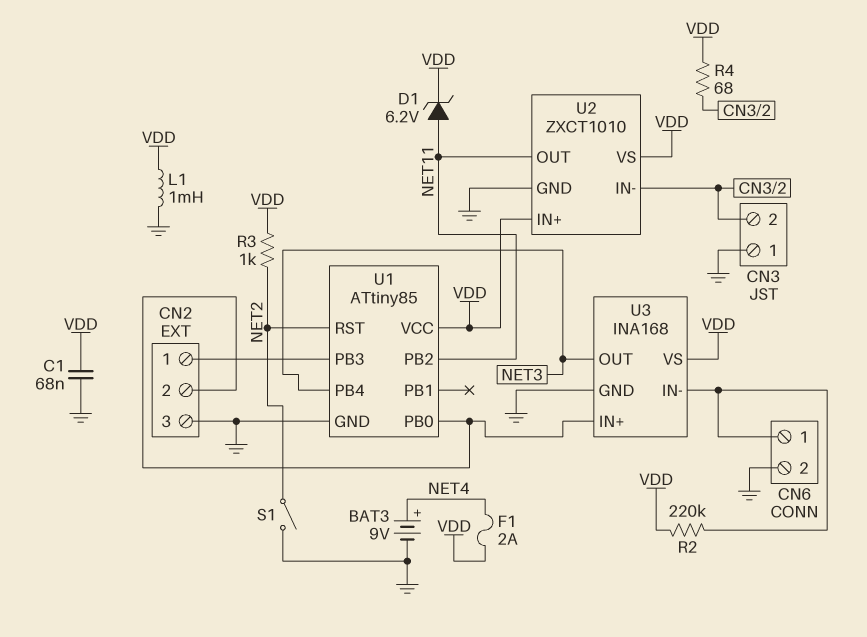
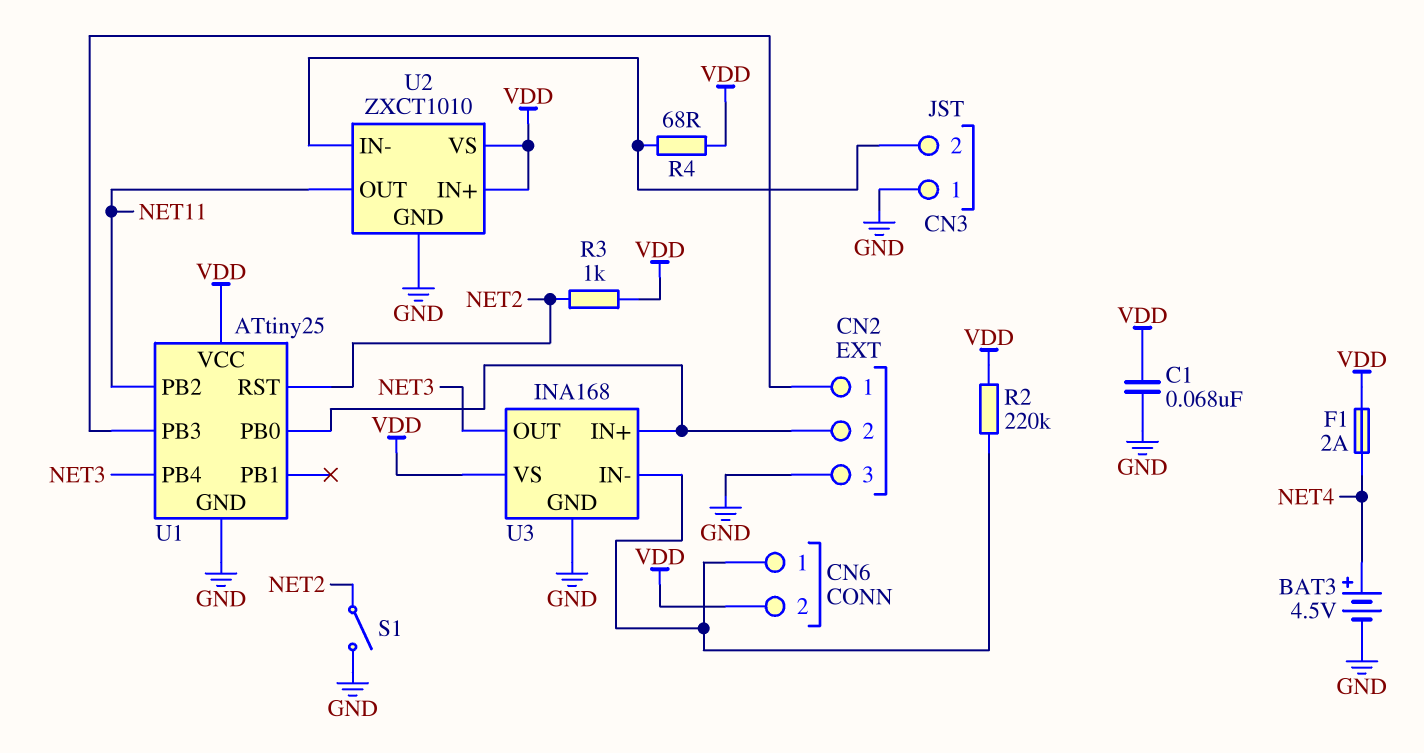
BAT3: 9V (plus NET4, minus GND) -> 4.5V (plus NET4, minus GND)
CN6 pin 2: GND -> VDD
D1: zener 6.2V (A NET11, K VDD) -> none
L1: 1mH (GND, VDD) -> none
U1: ATtiny85 -> ATtiny25

